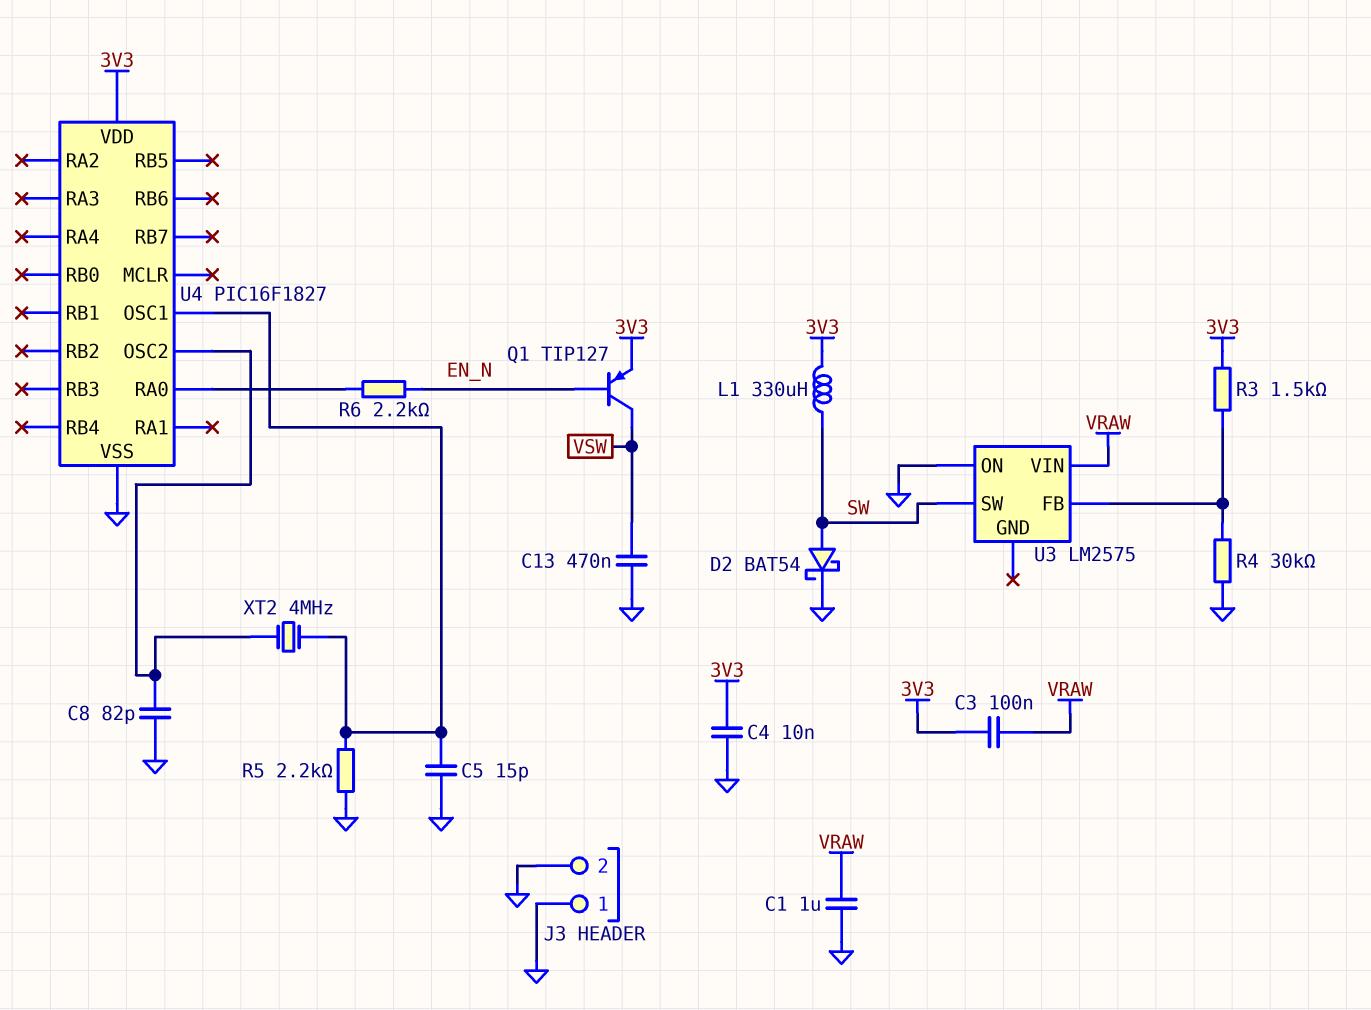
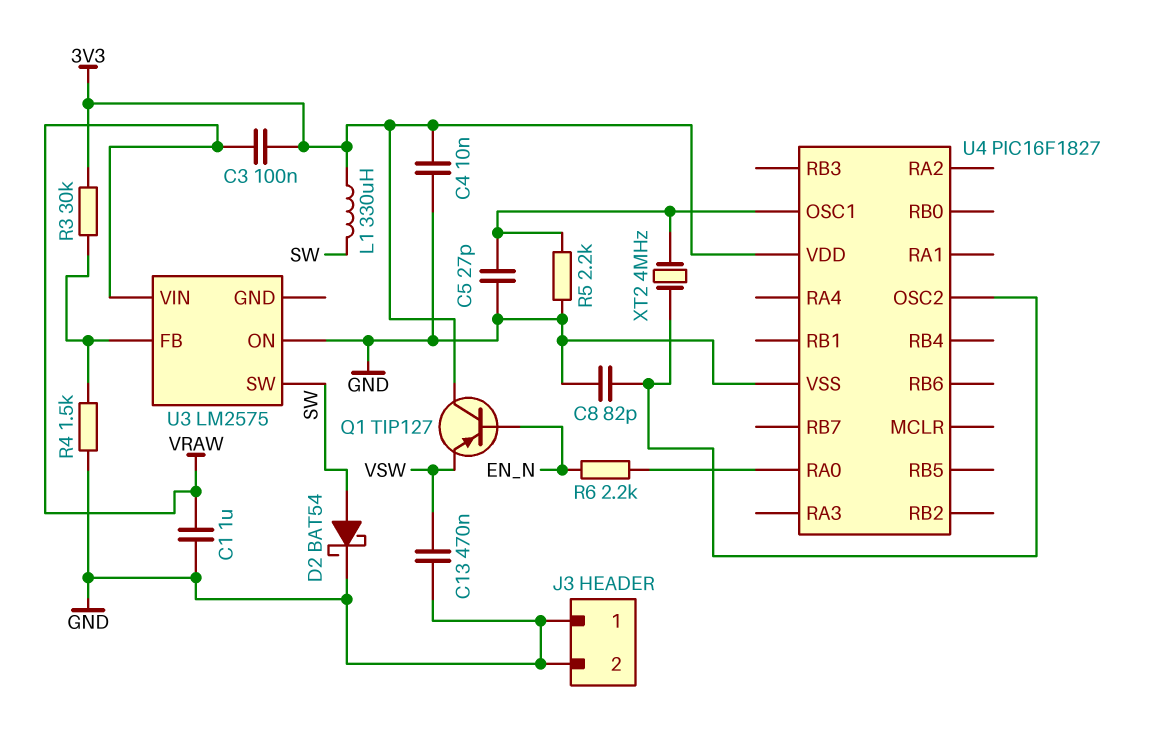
C5: 15pF (GND, U4/OSC1) -> 27pF (GND, U4/OSC1)
Q1: PNP TIP127 (B EN_N, C VSW, E 3V3) -> PNP TIP127 (B EN_N, C 3V3, E VSW)
R3: 1.5k (3V3, U3/FB) -> 30k (3V3, U3/FB)
R4: 30k (GND, U3/FB) -> 1.5k (GND, U3/FB)

